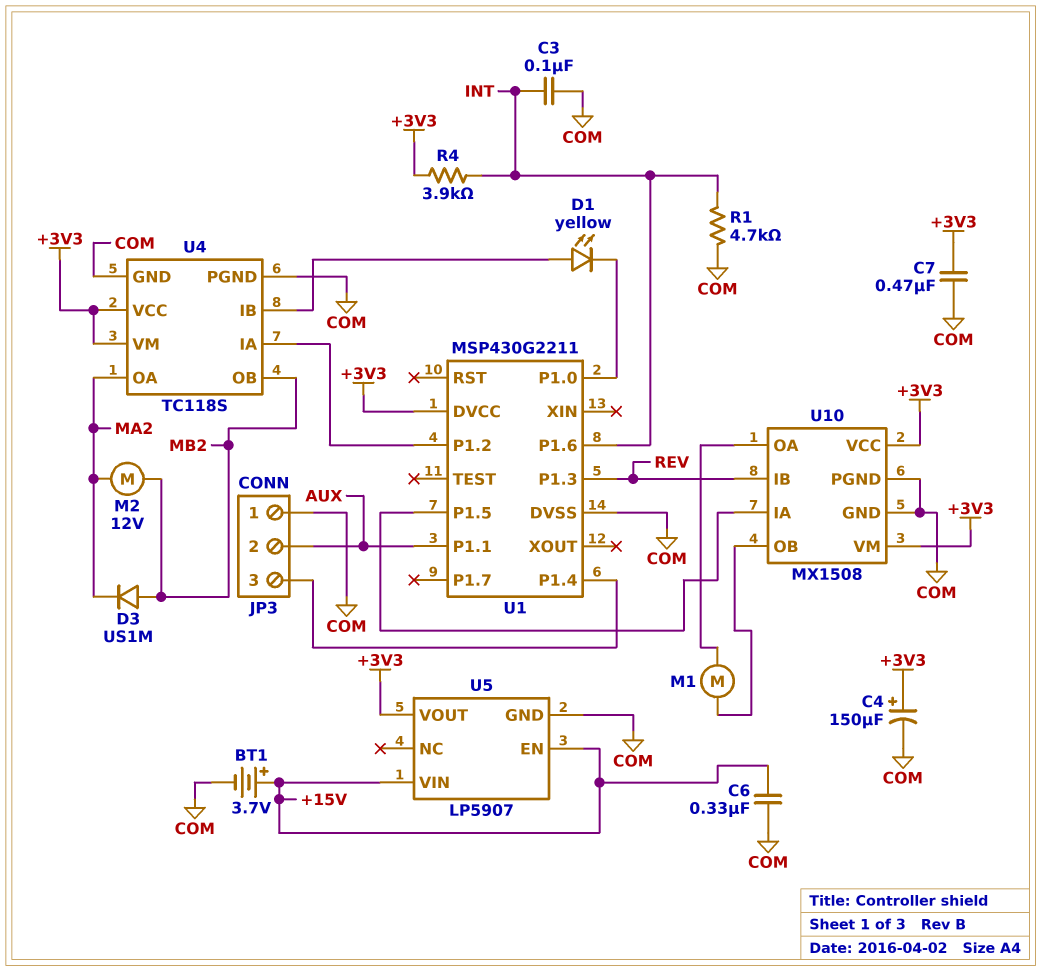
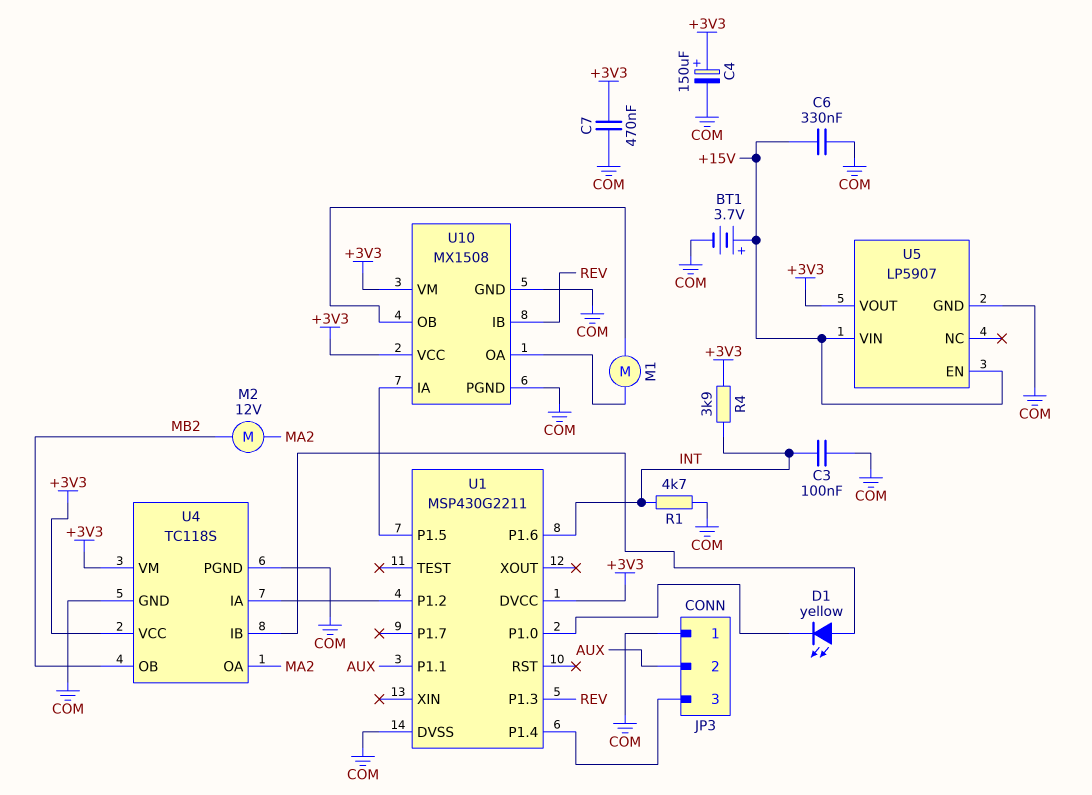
D3: diode US1M (A MB2, K MA2) -> none

